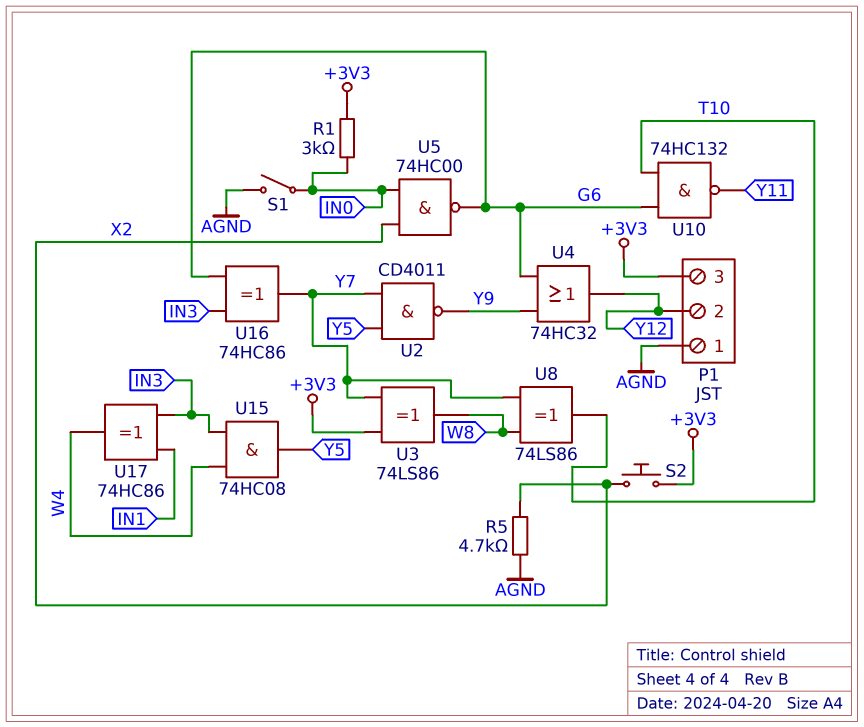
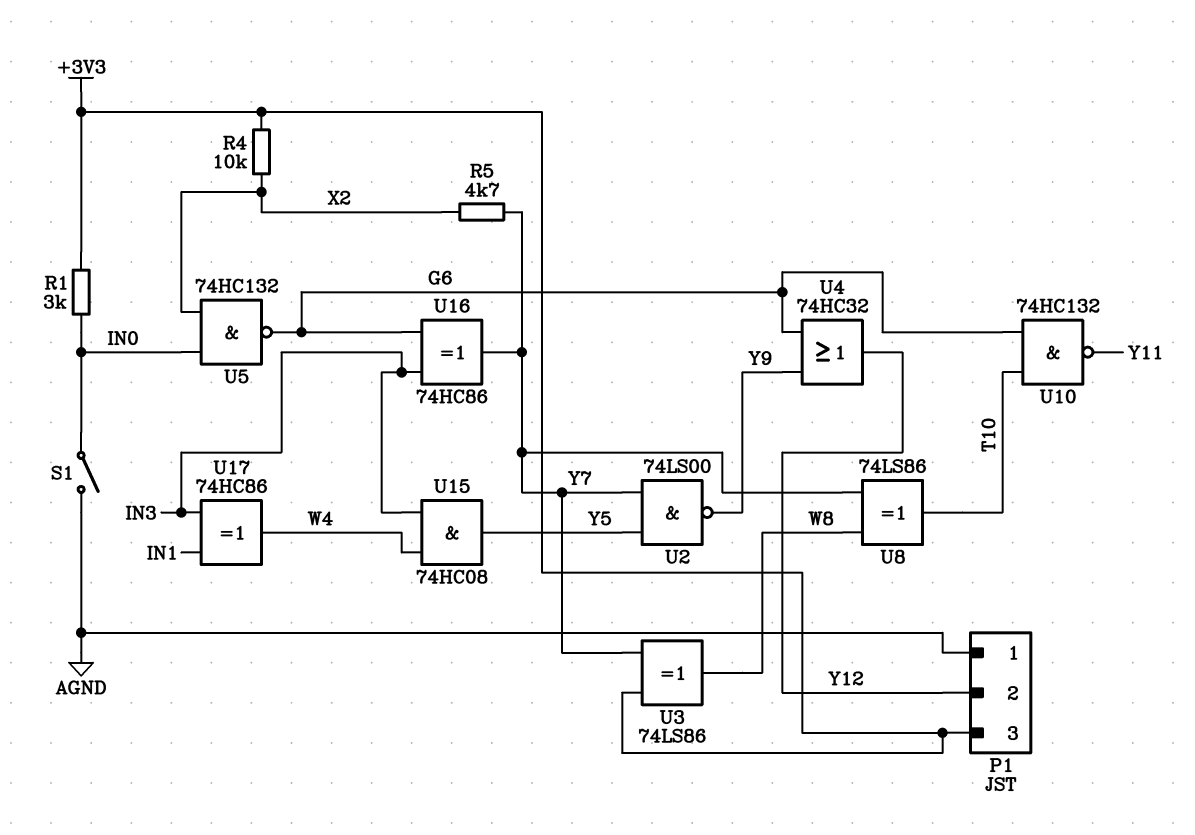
R4: none -> 10k (+3V3, X2)
R5: 4.7k (AGND, X2) -> 4.7k (X2, Y7)
S2: button (+3V3, X2) -> none
U2: NAND CD4011 (in Y5, in Y7, out Y9) -> NAND 74LS00 (in Y5, in Y7, out Y9)
U5: NAND 74HC00 (in IN0, in X2, out G6) -> NAND 74HC132 (in IN0, in X2, out G6)

